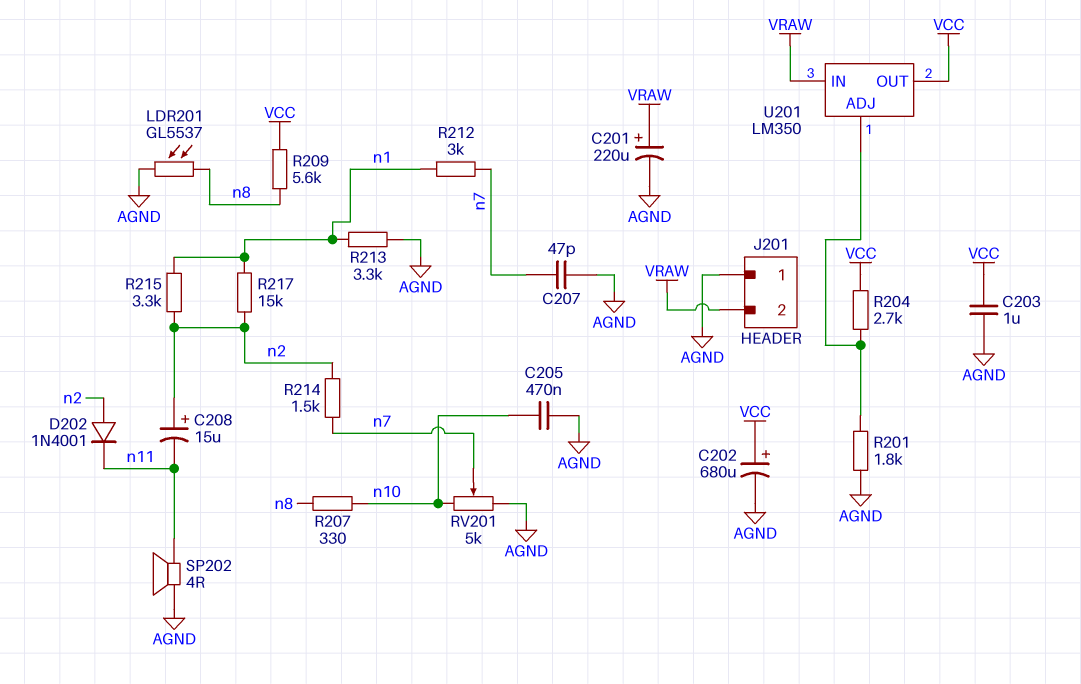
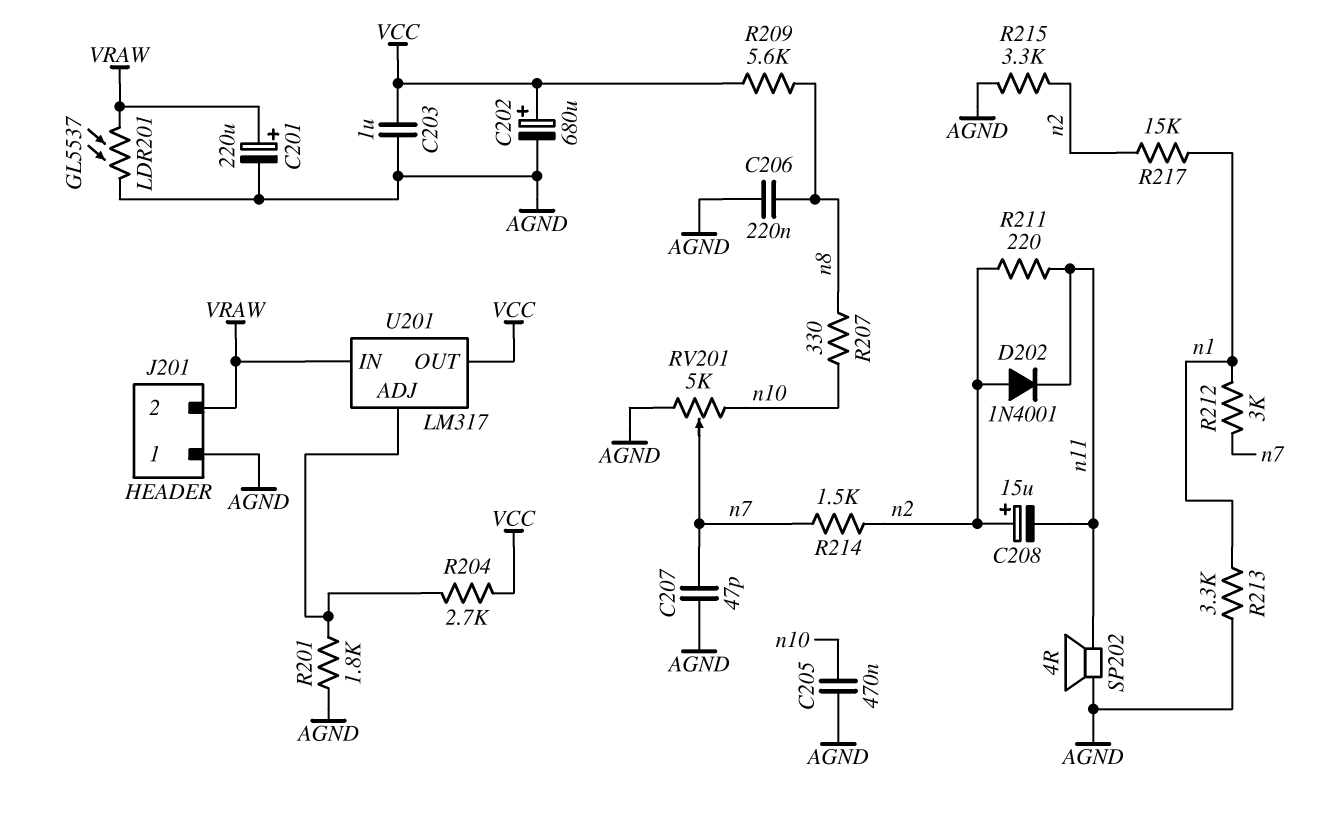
C206: none -> 220nF (AGND, n8)
LDR201: GL5537 (AGND, n8) -> GL5537 (AGND, VRAW)
R211: none -> 220 (n2, n11)
R215: 3.3k (n1, n2) -> 3.3k (AGND, n2)
U201: LM350 -> LM317

